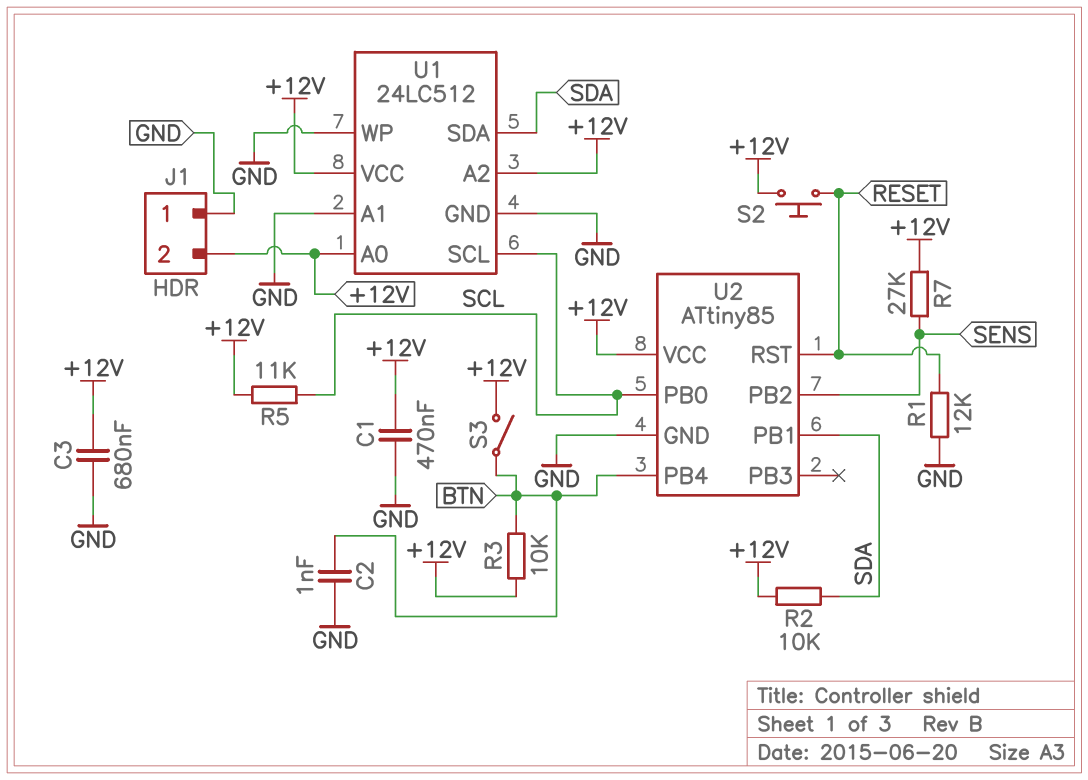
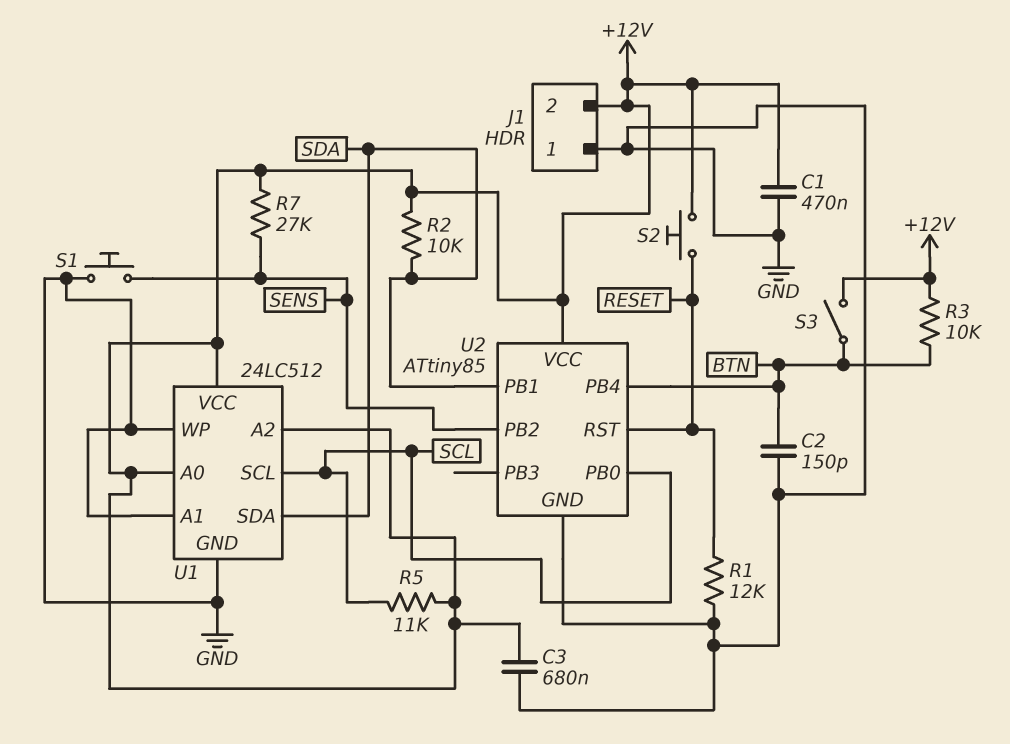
C2: 1nF (BTN, GND) -> 150pF (BTN, GND)
S1: none -> button (GND, SENS)

